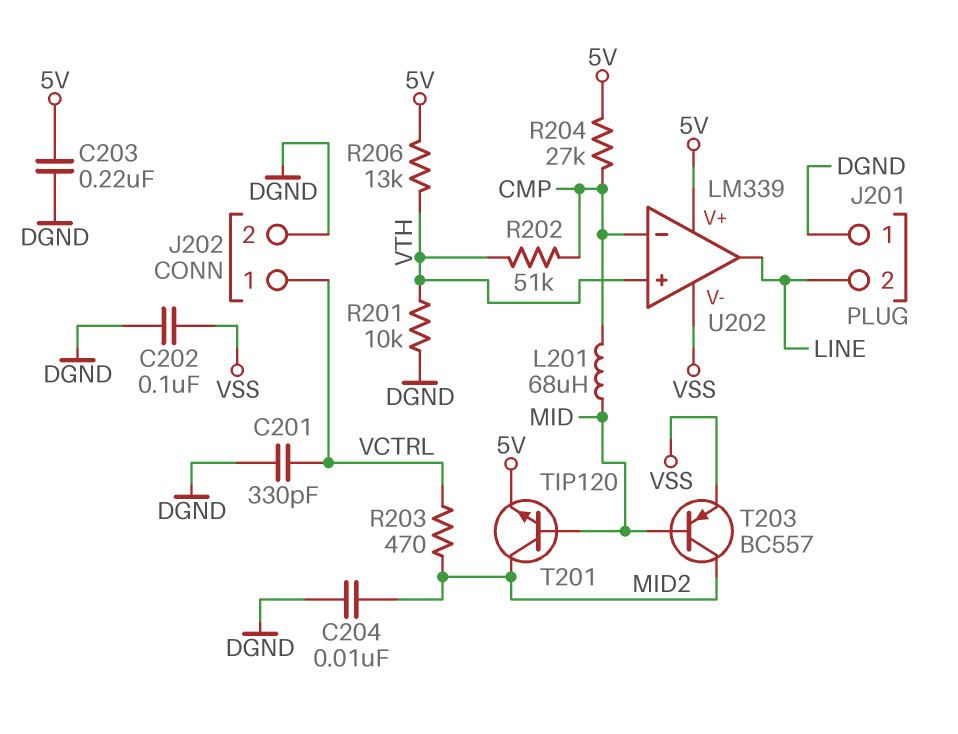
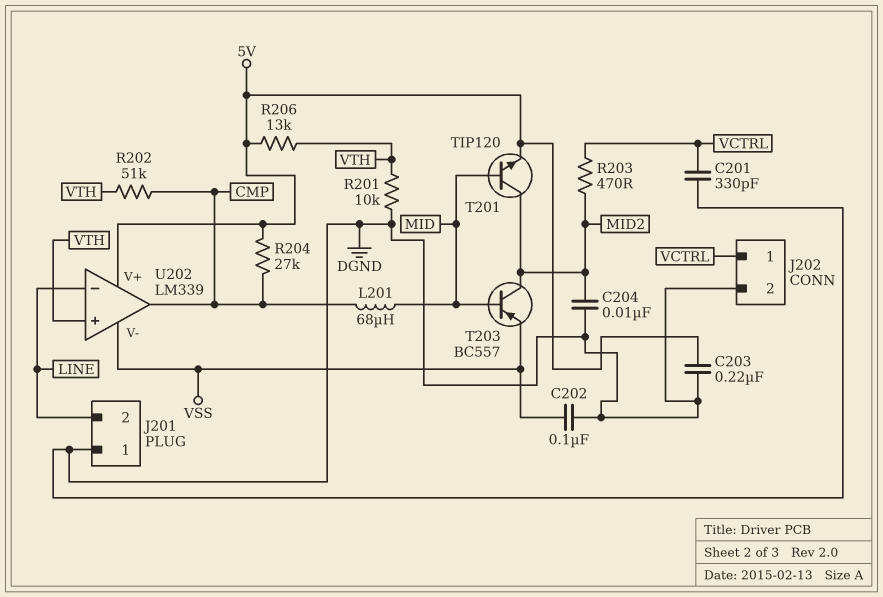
U202 pin in-: CMP -> LINE
U202 pin out: LINE -> CMP

